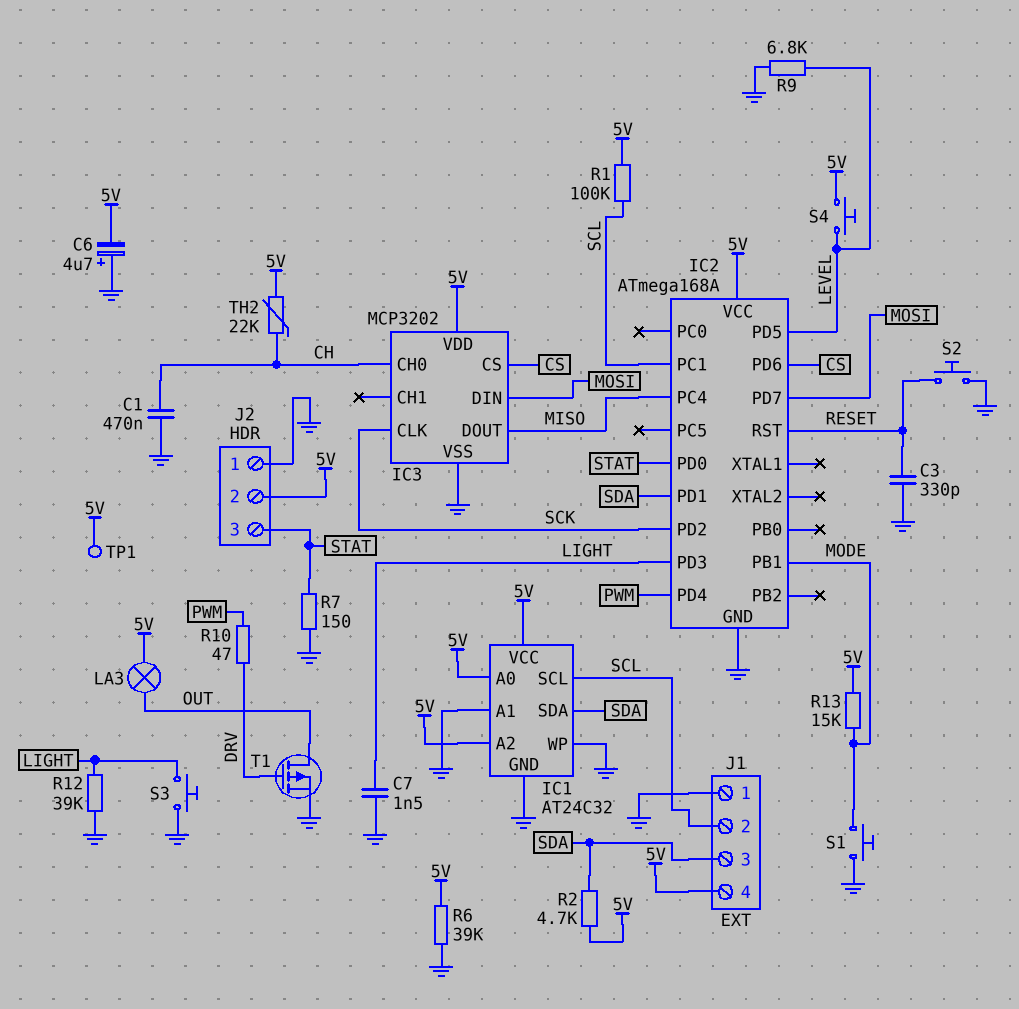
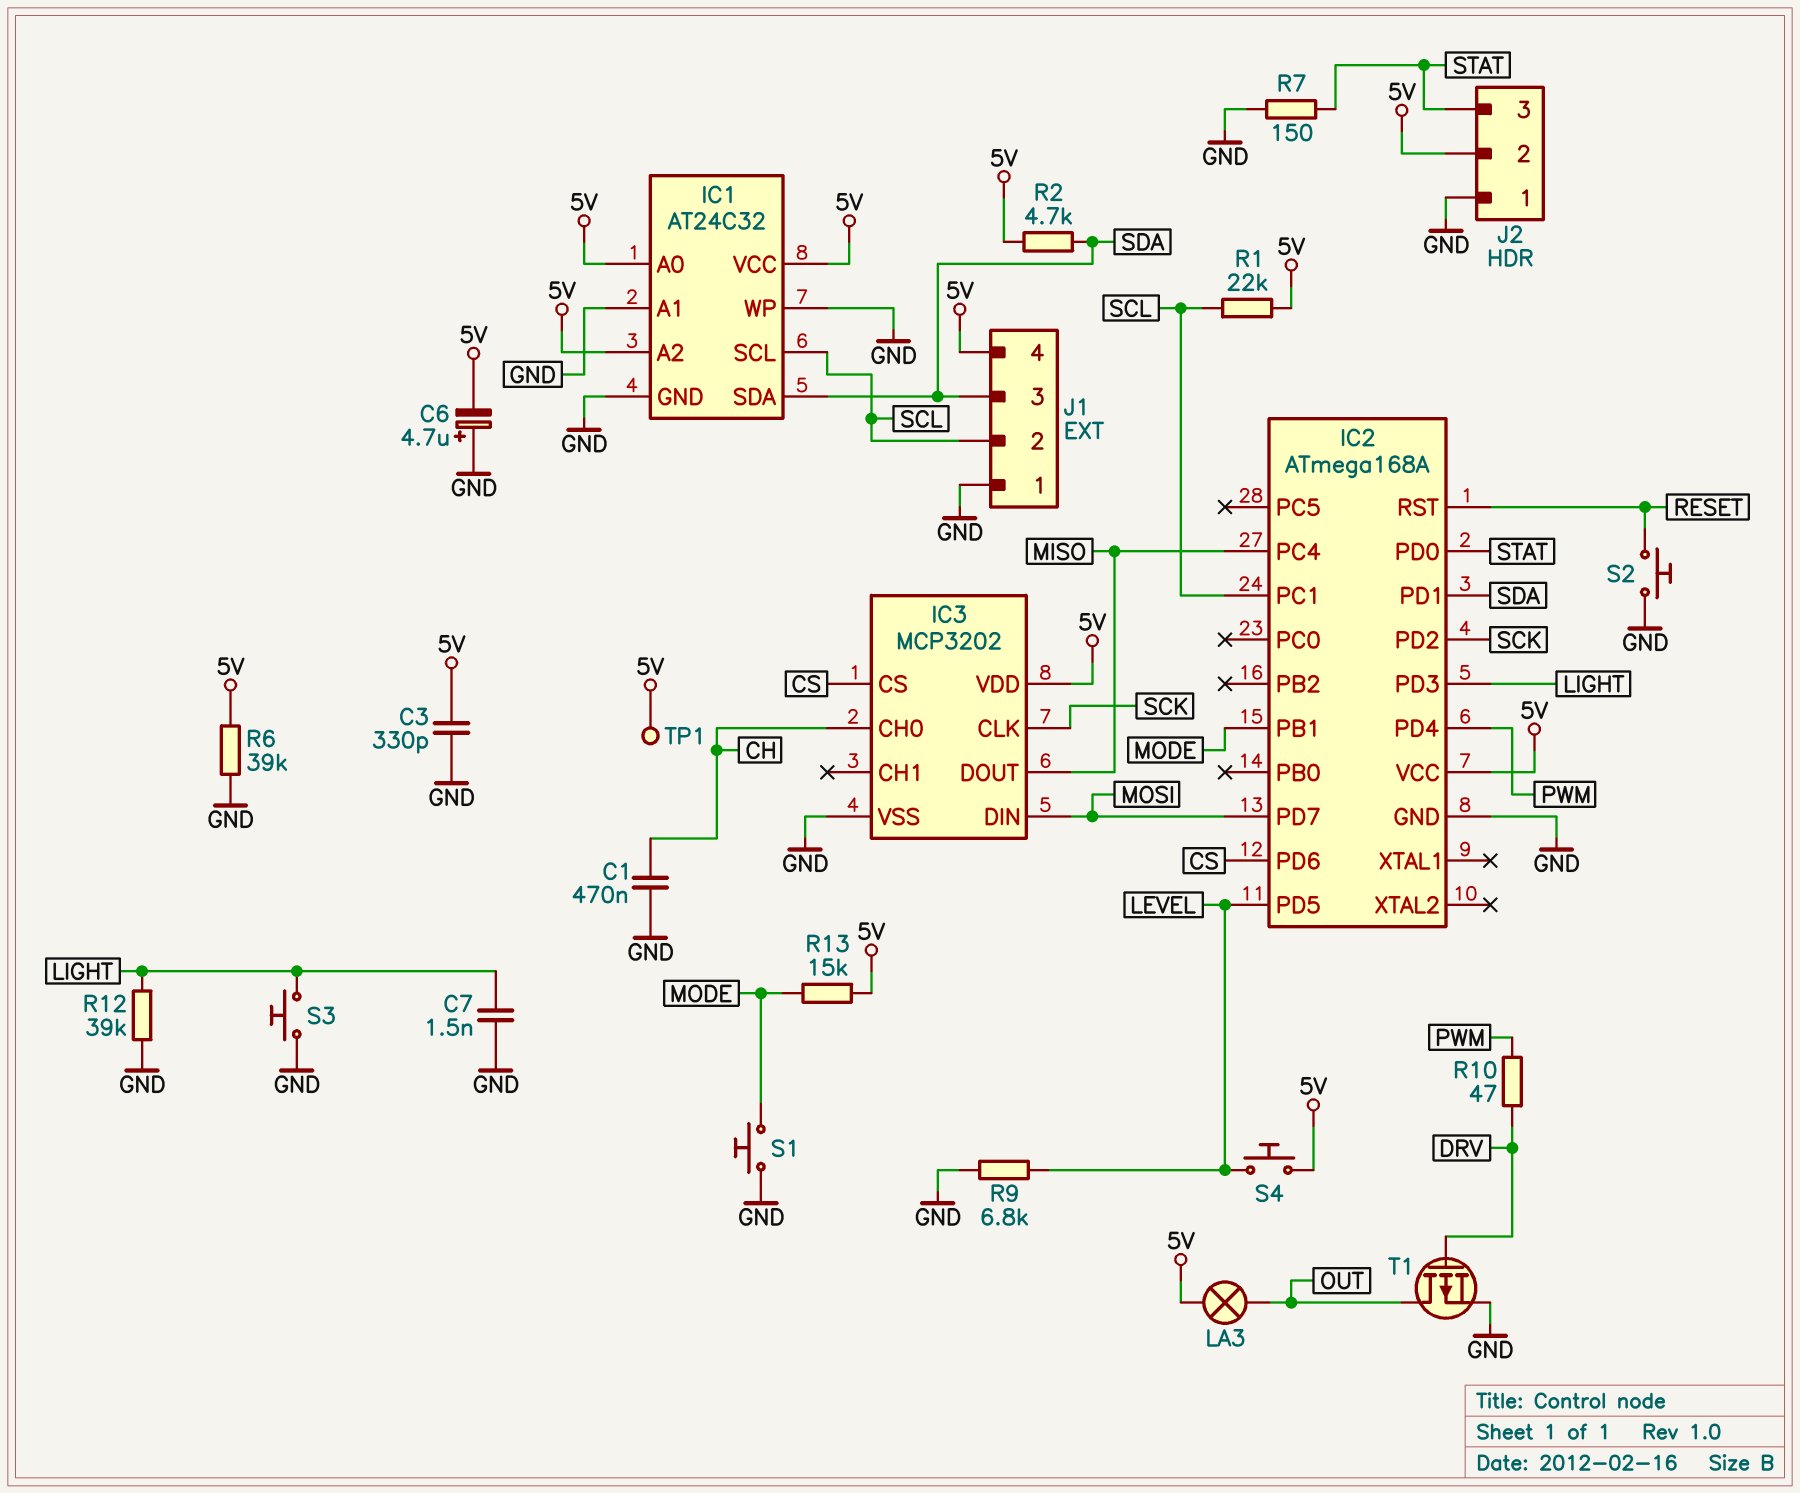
C3: 330pF (GND, RESET) -> 330pF (5V, GND)
R1: 100k (5V, SCL) -> 22k (5V, SCL)
TH2: 22k (5V, CH) -> none

